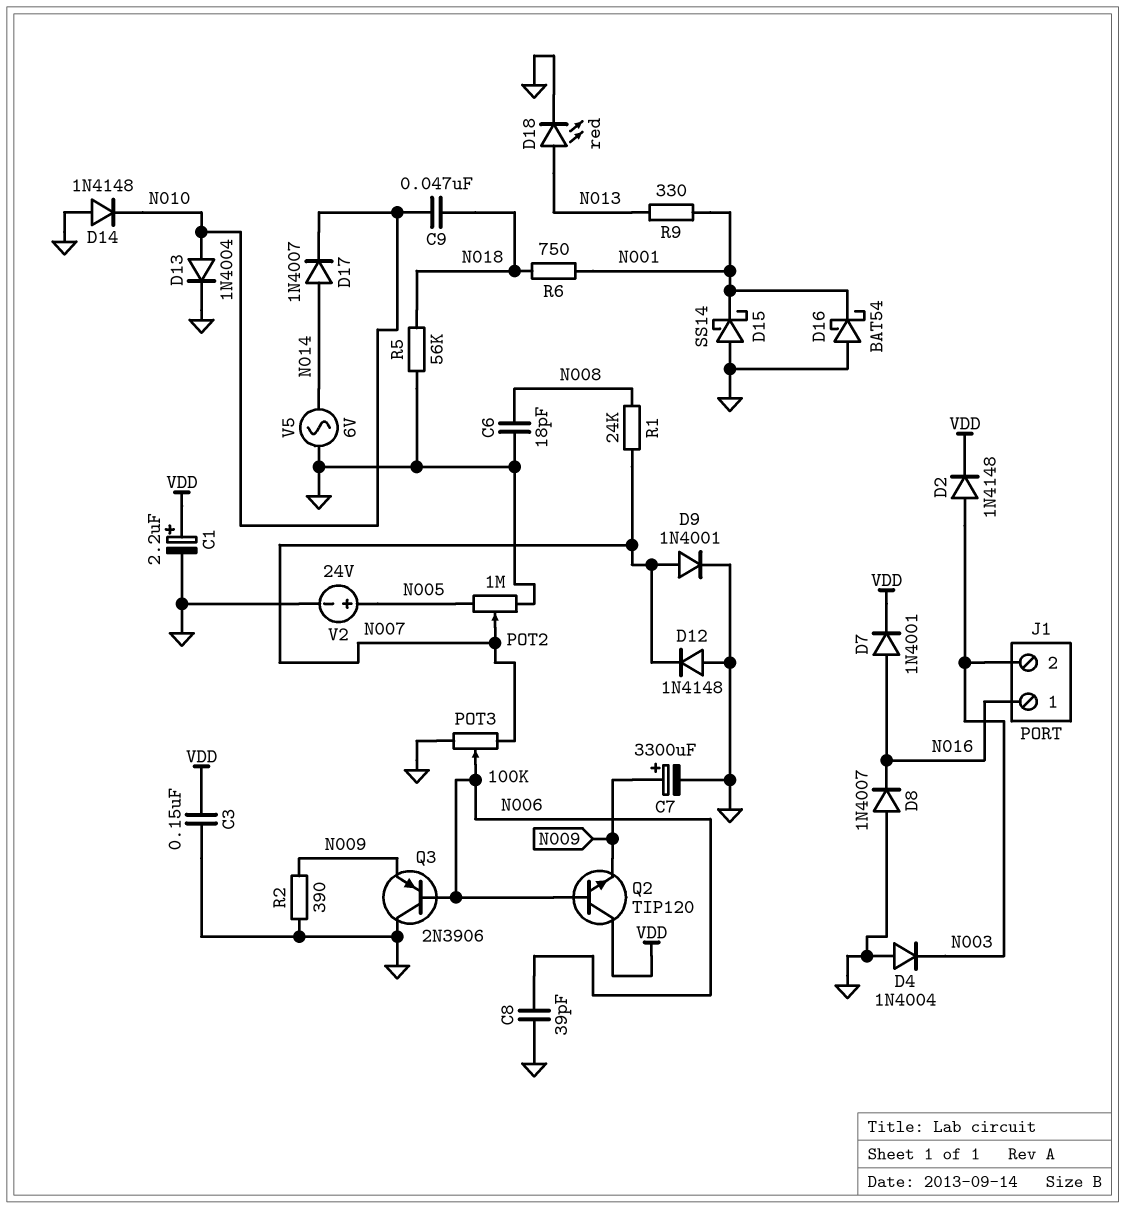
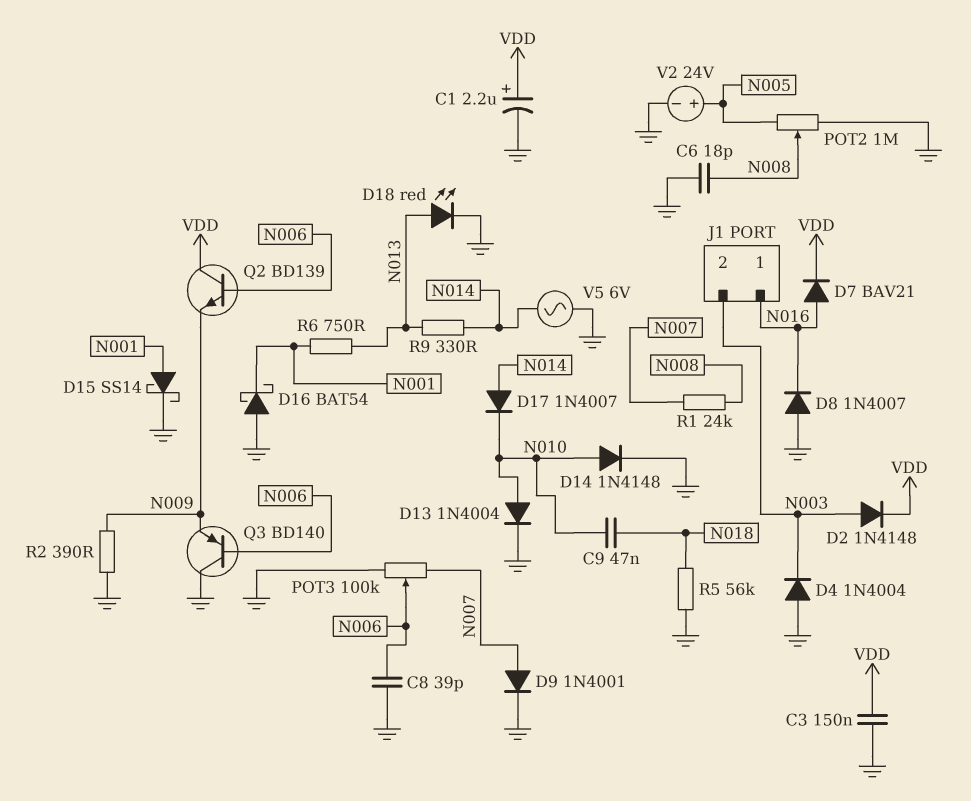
C7: 3300uF (plus N009, minus GND) -> none
D7: diode 1N4001 (A N016, K VDD) -> diode BAV21 (A N016, K VDD)
D12: diode 1N4148 (A GND, K N007) -> none
D14: diode 1N4148 (A GND, K N010) -> diode 1N4148 (A N010, K GND)
D15: schottky SS14 (A GND, K N001) -> schottky SS14 (A N001, K GND)
POT2: 1M (GND, N005, wiper N007) -> 1M (GND, N005, wiper N008)
Q2: NPN TIP120 (B N006, C VDD, E N009) -> NPN BD139 (B N006, C VDD, E N009)
Q3: PNP 2N3906 (B N006, C GND, E N009) -> PNP BD140 (B N006, C GND, E N009)
R6: 750 (N001, N018) -> 750 (N001, N013)
R9: 330 (N001, N013) -> 330 (N013, N014)

